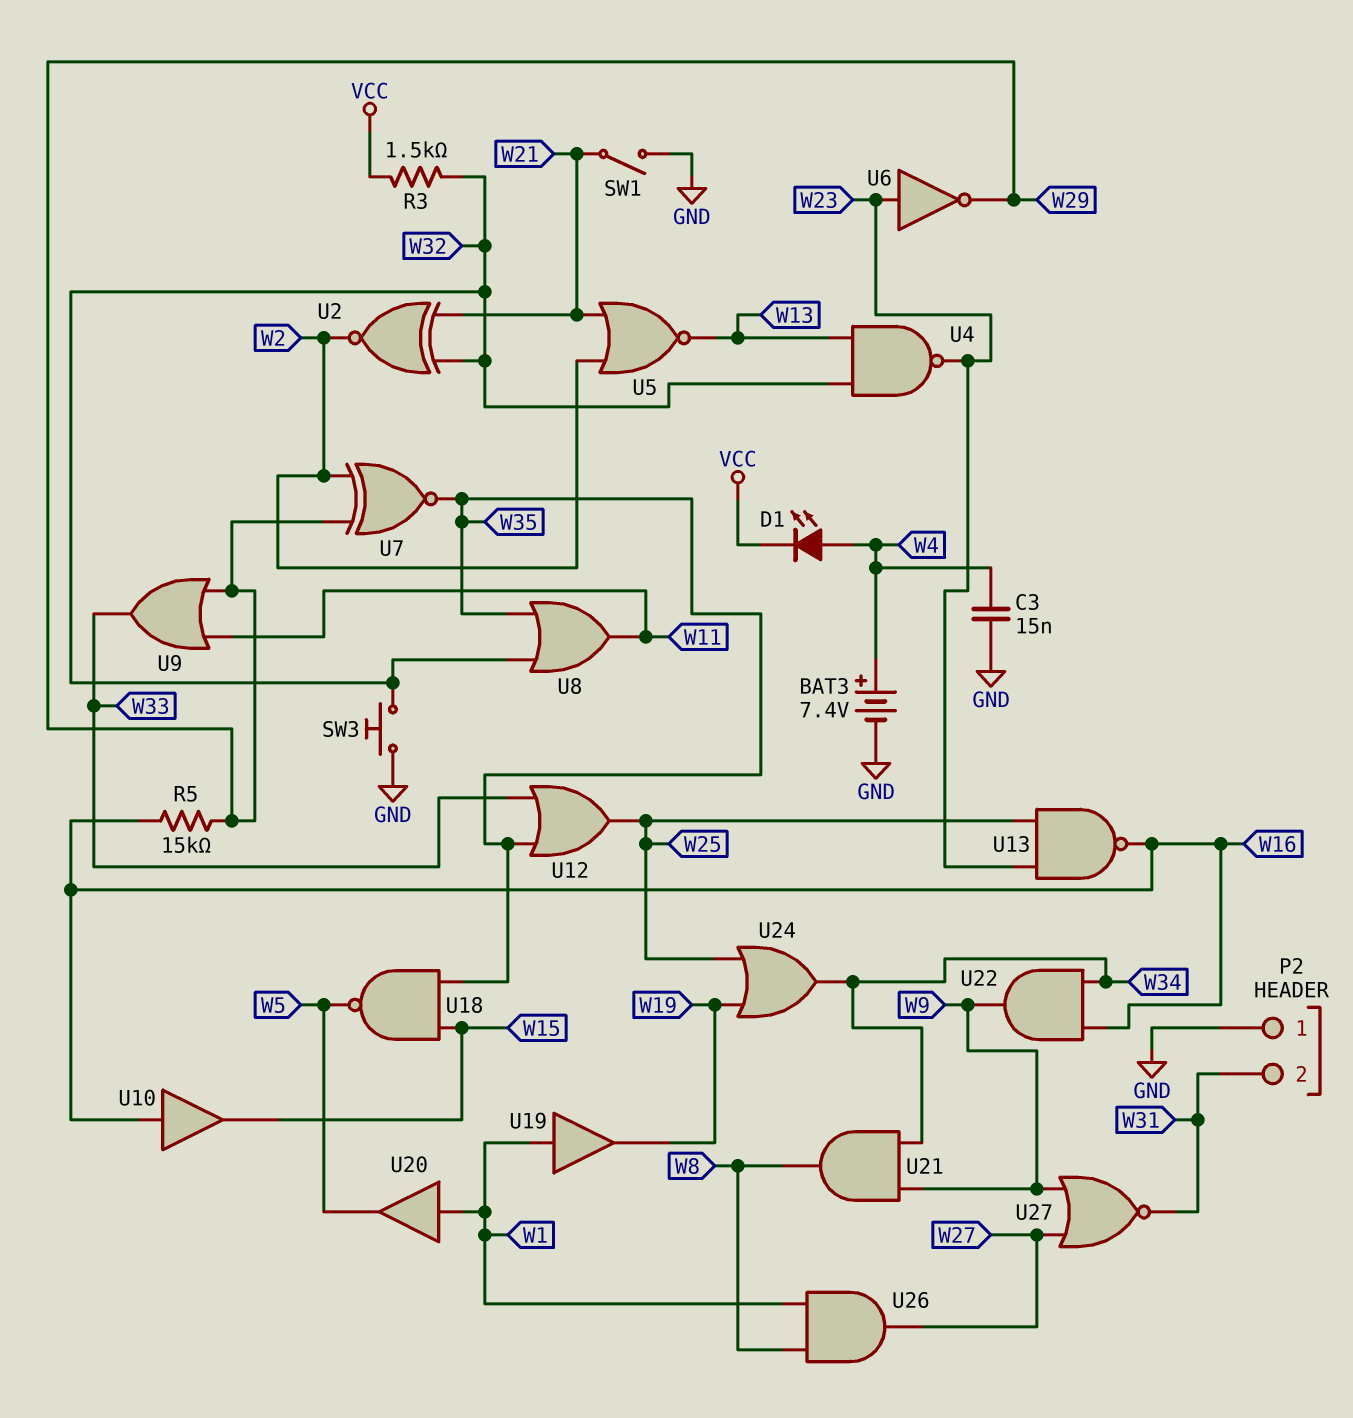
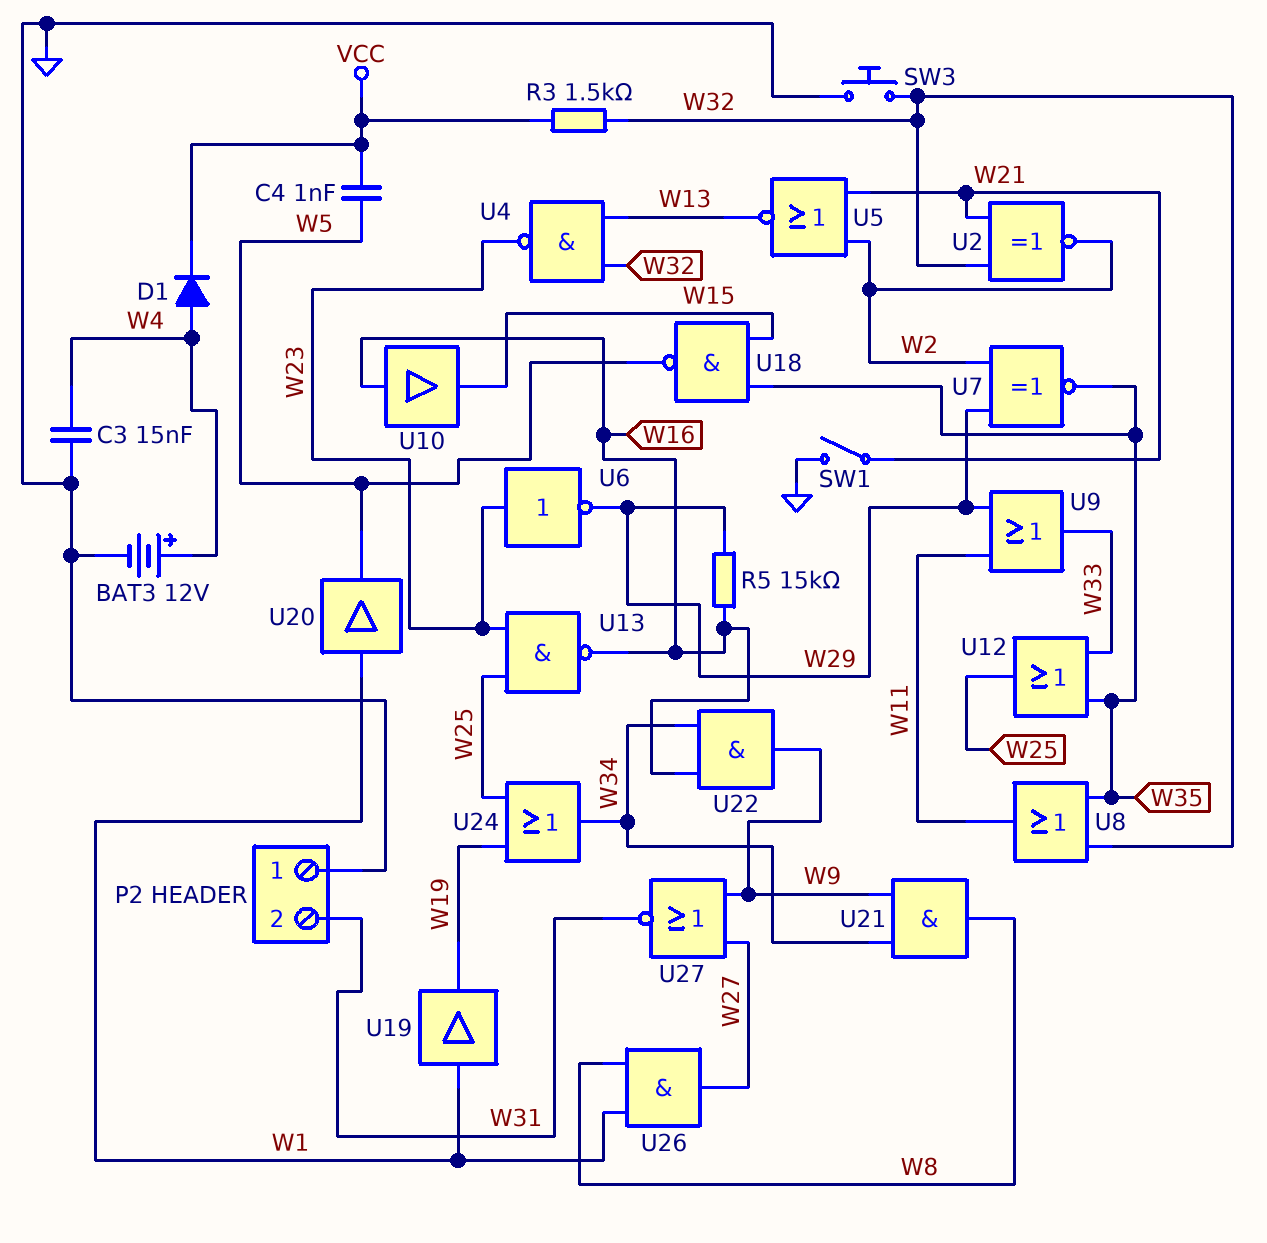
BAT3: 7.4V (plus W4, minus GND) -> 12V (plus W4, minus GND)
C4: none -> 1nF (VCC, W5)
D1: LED (A W4, K VCC) -> diode (A W4, K VCC)

